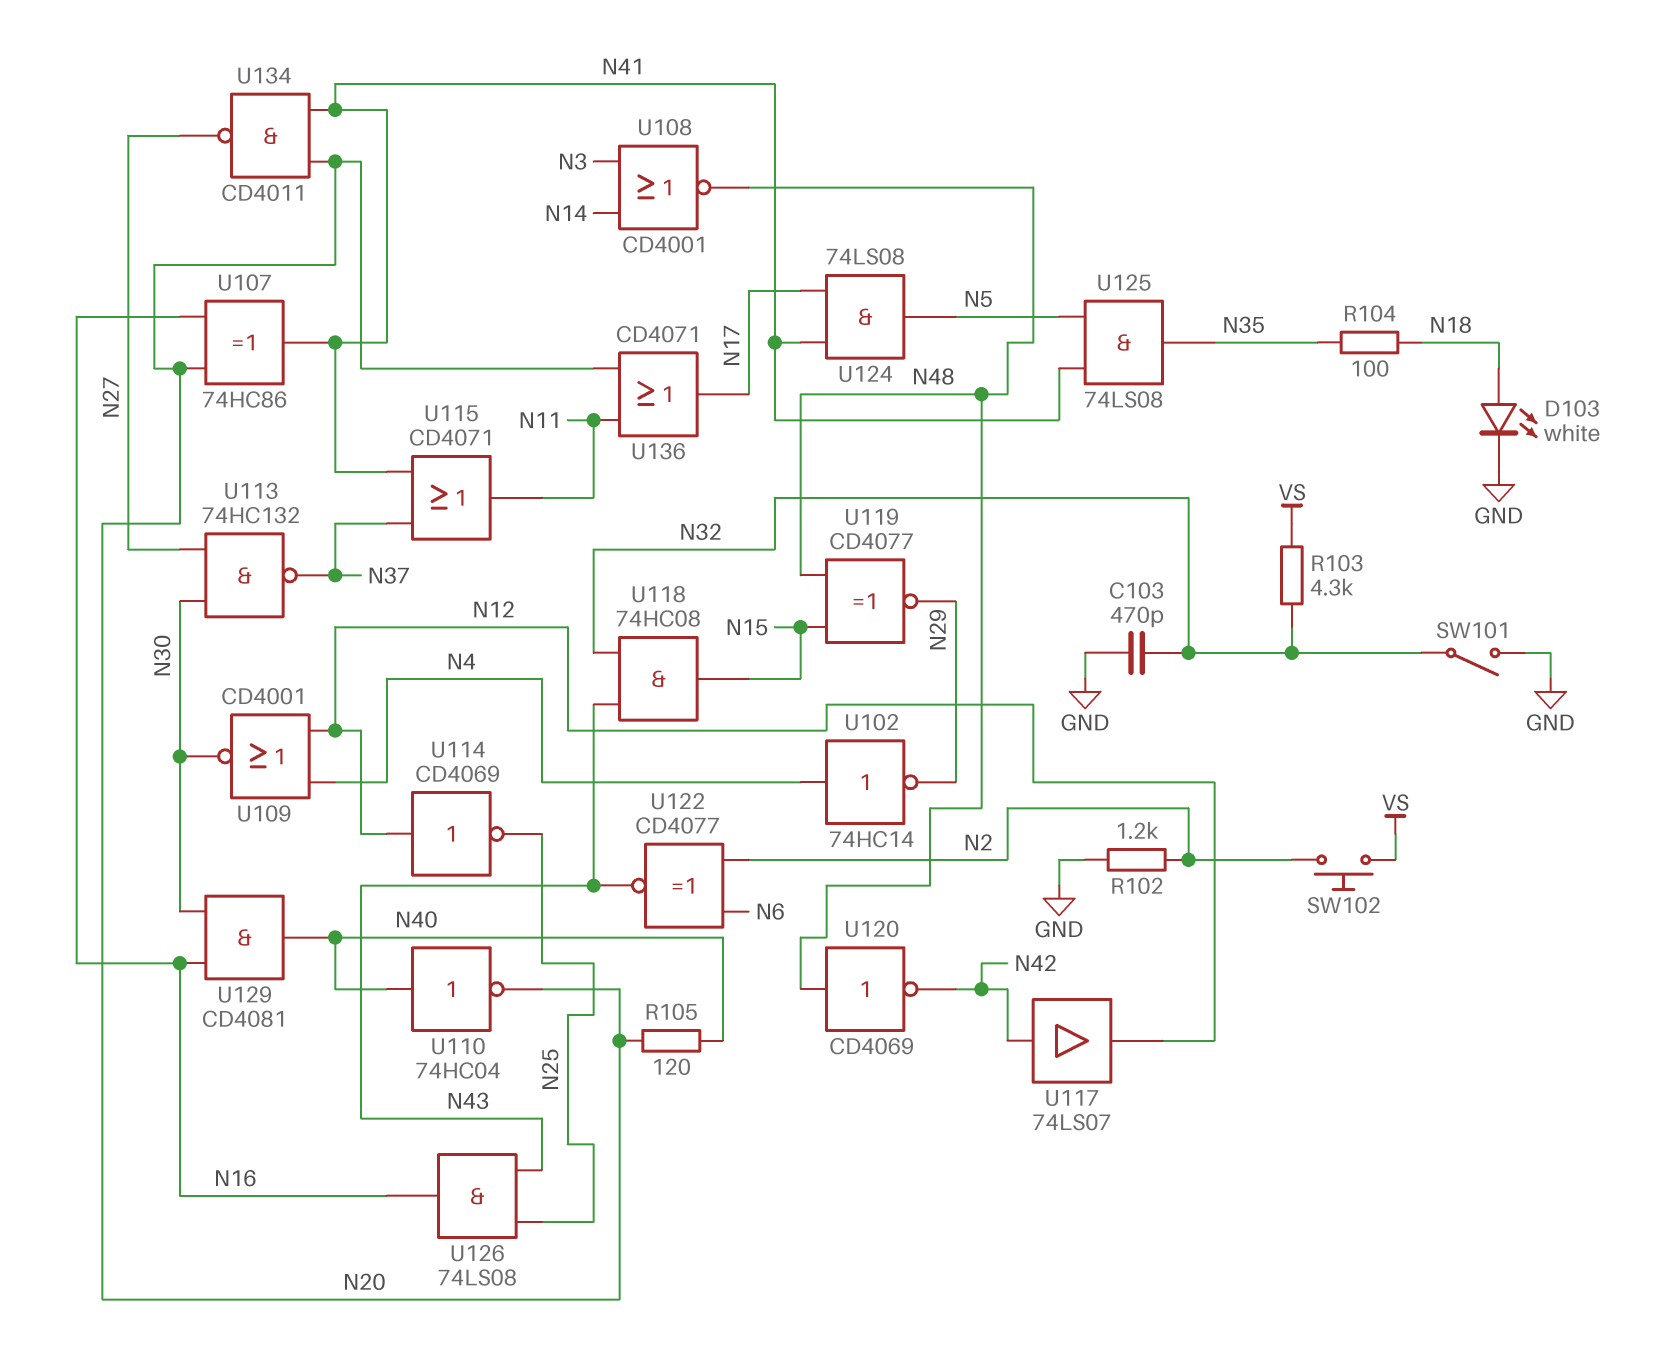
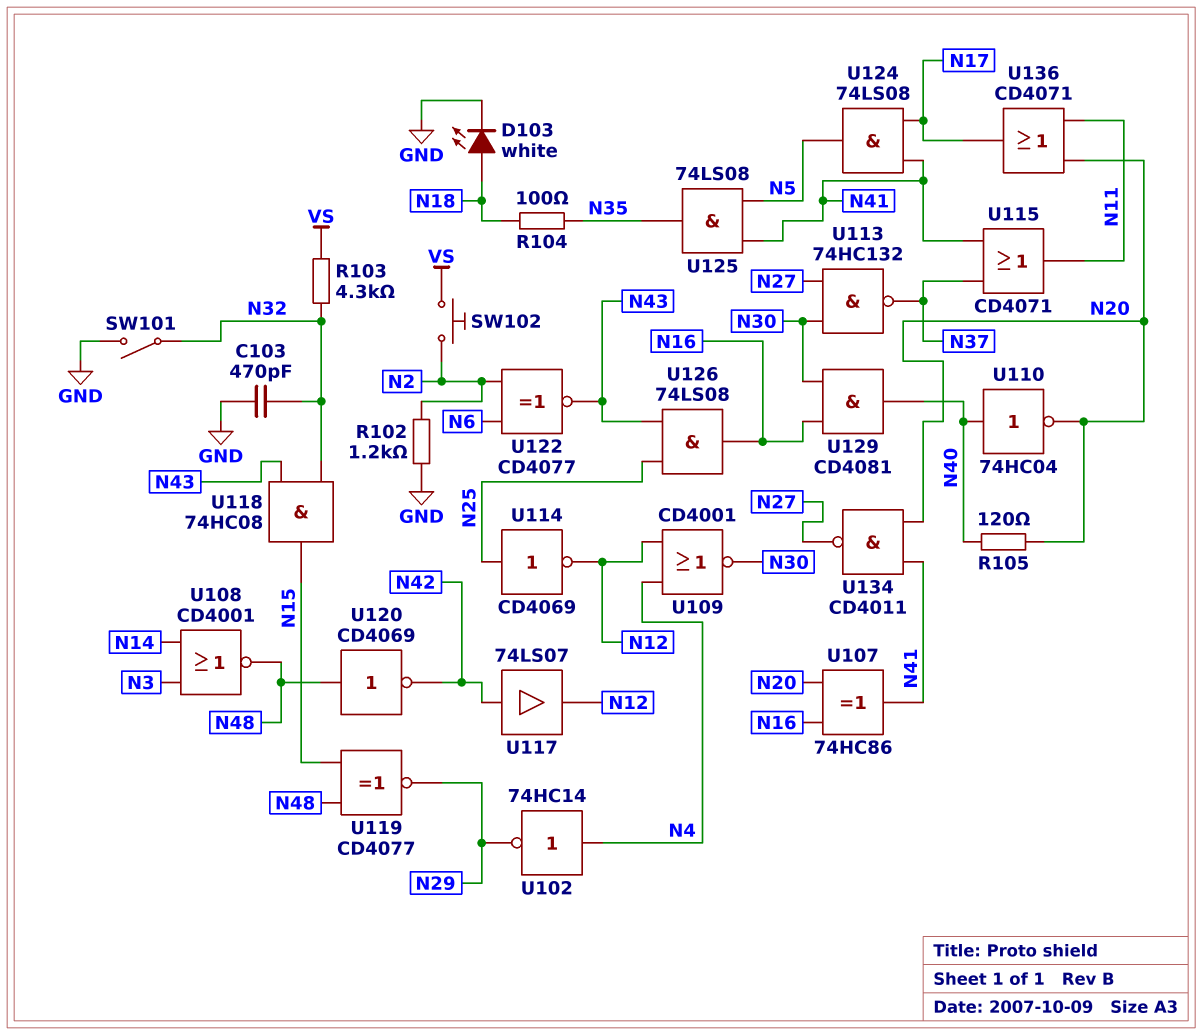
U114: NOT CD4069 (in N12, out N25) -> NOT CD4069 (in N25, out N12)

